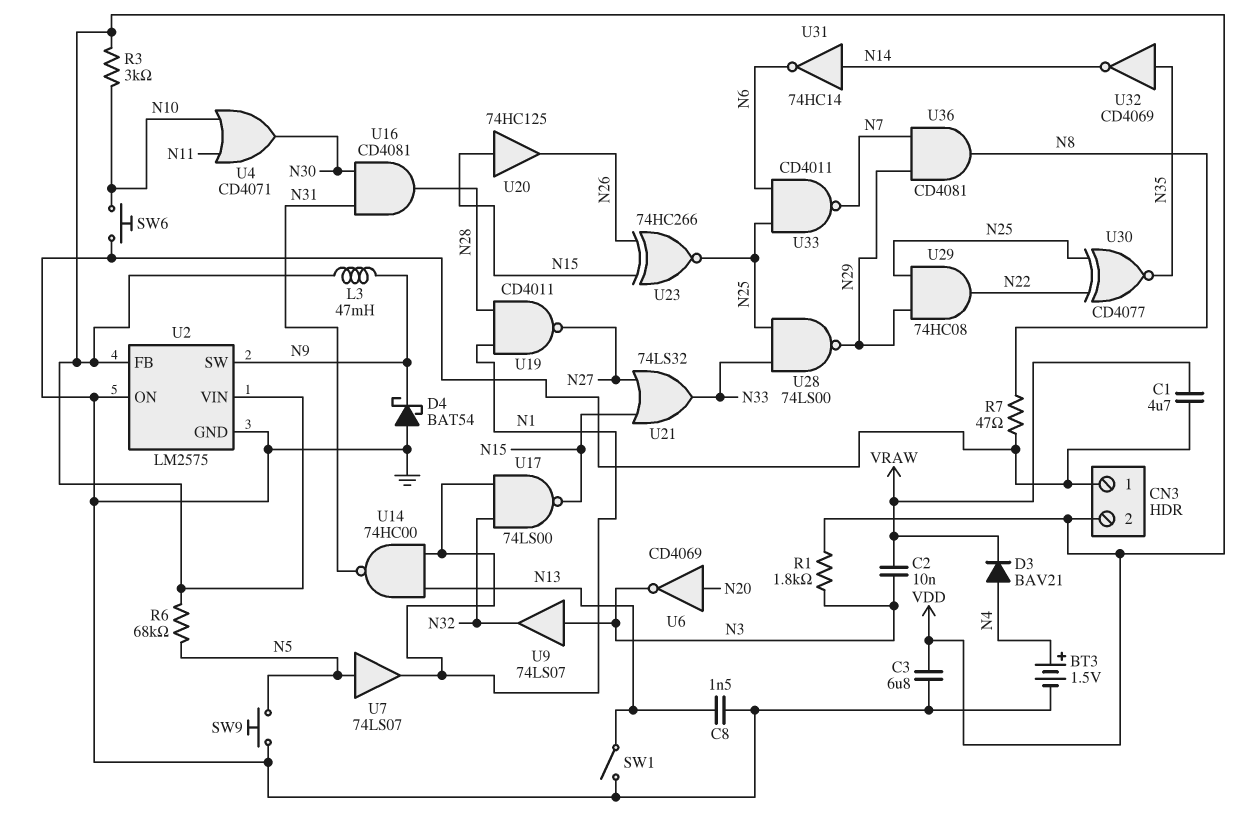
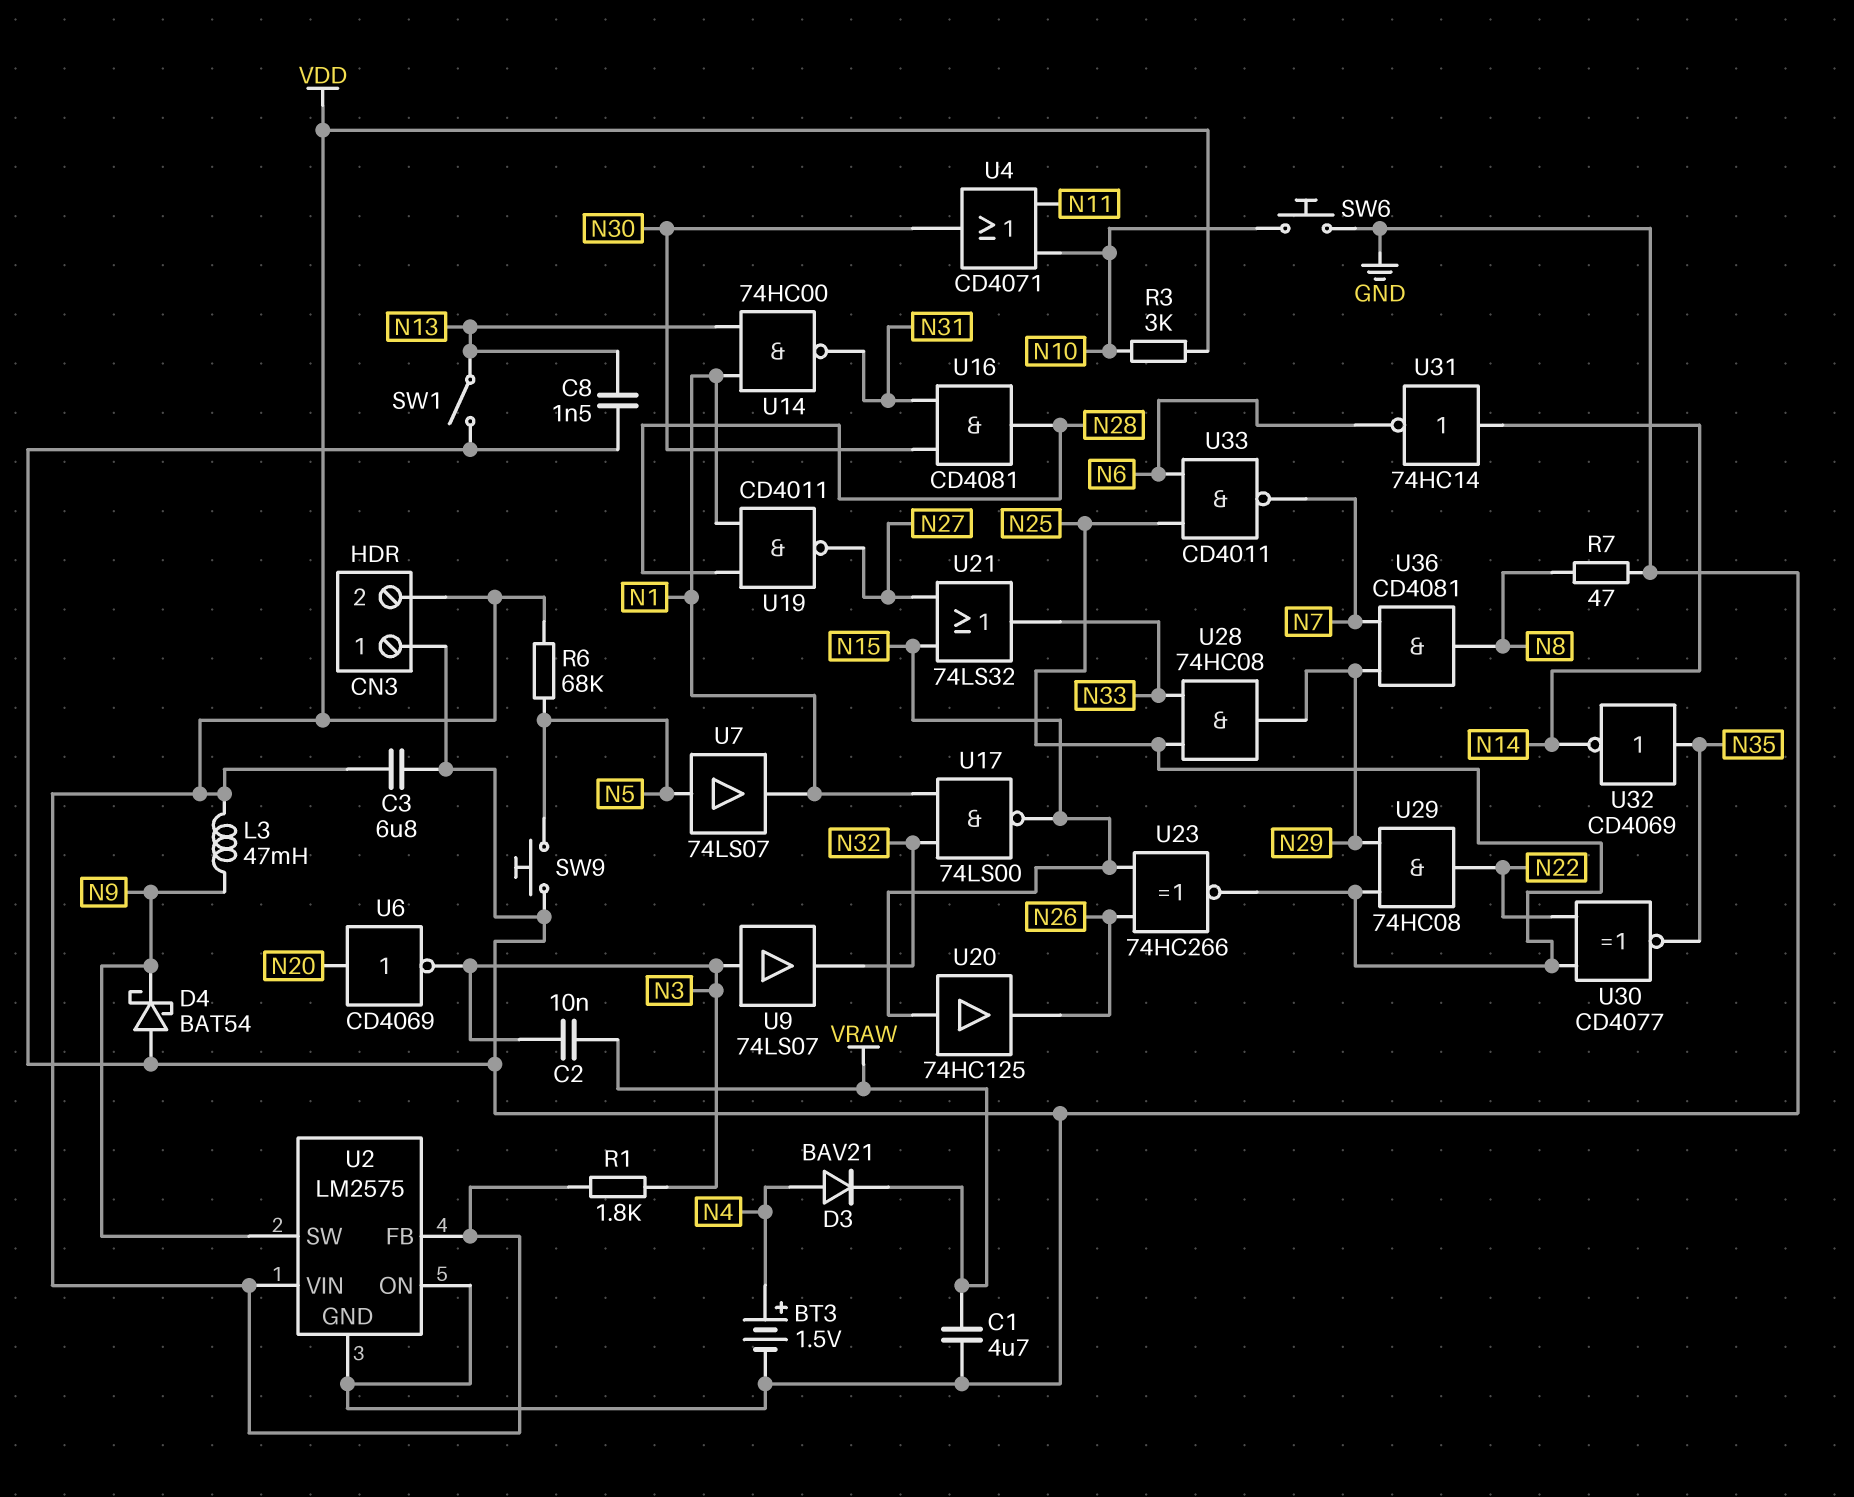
U28: NAND 74LS00 (in N25, in N33, out N29) -> AND 74HC08 (in N25, in N33, out N29)

